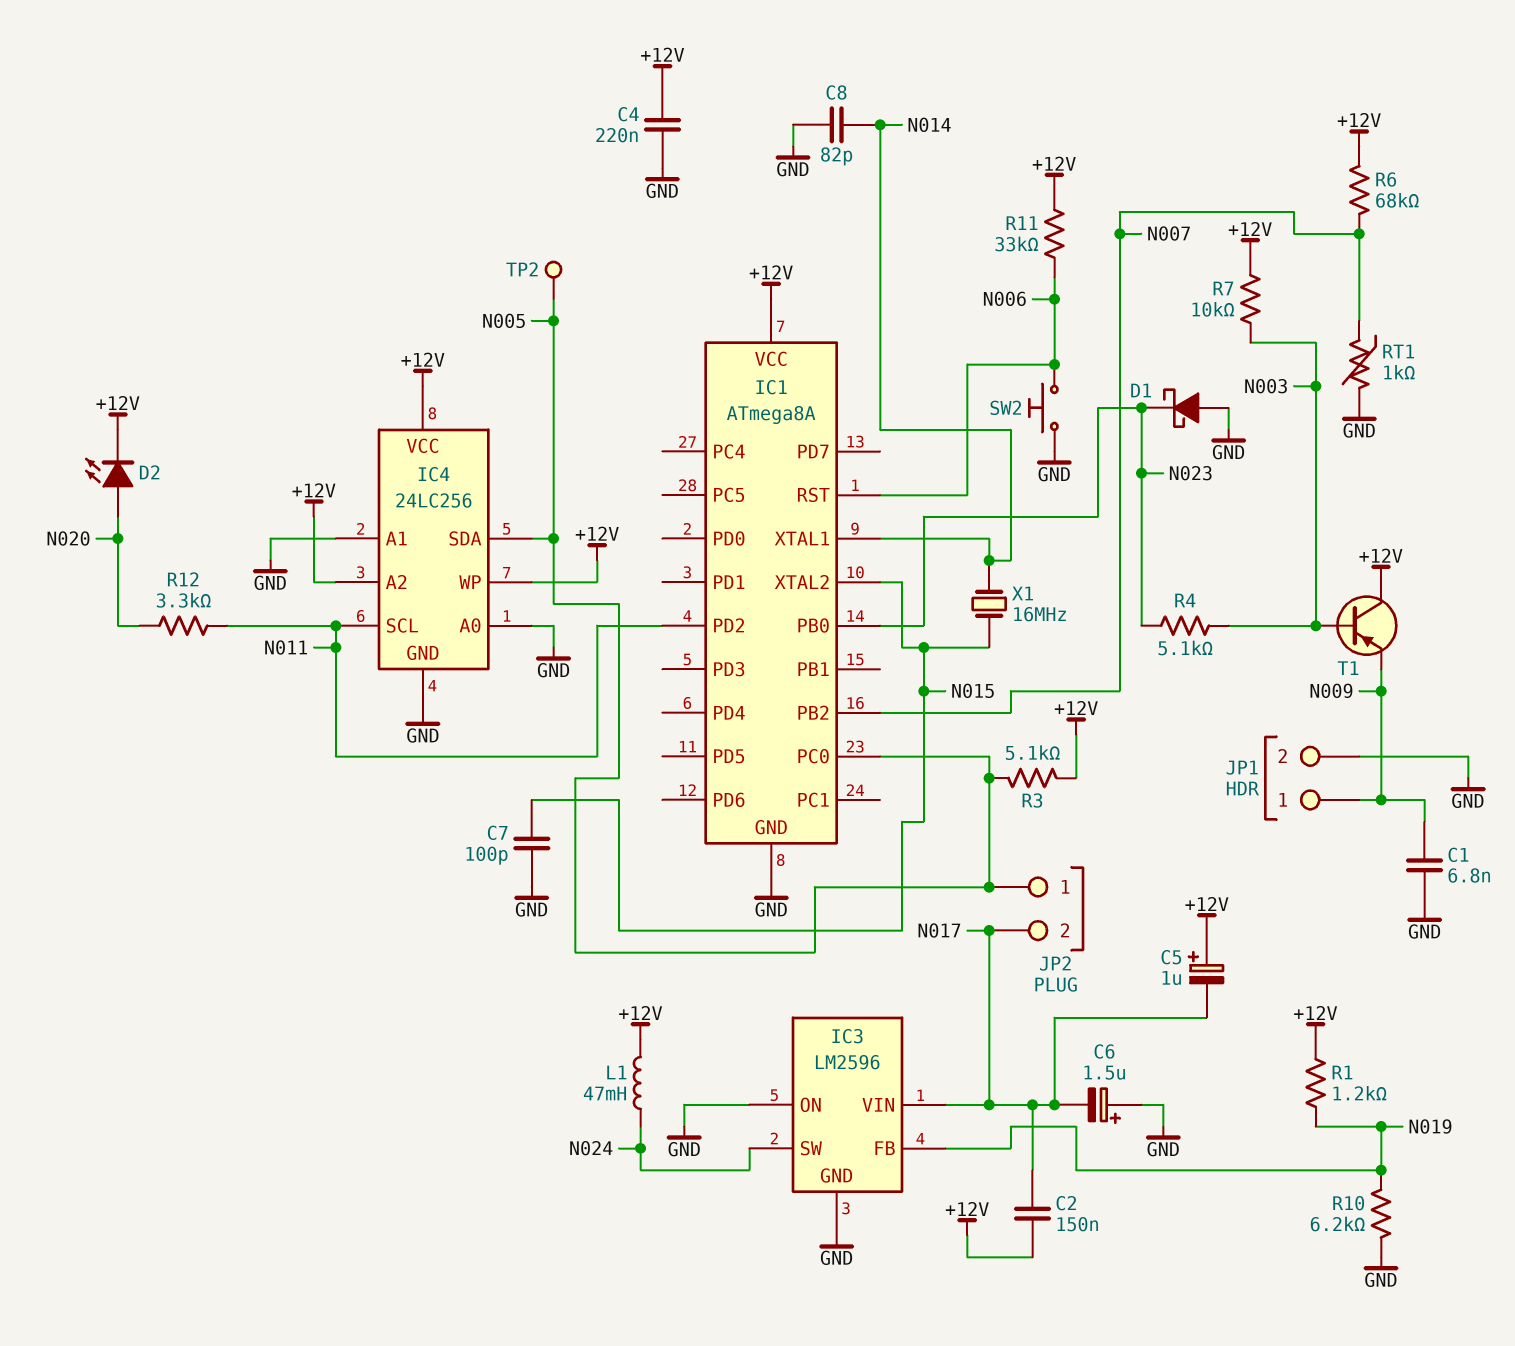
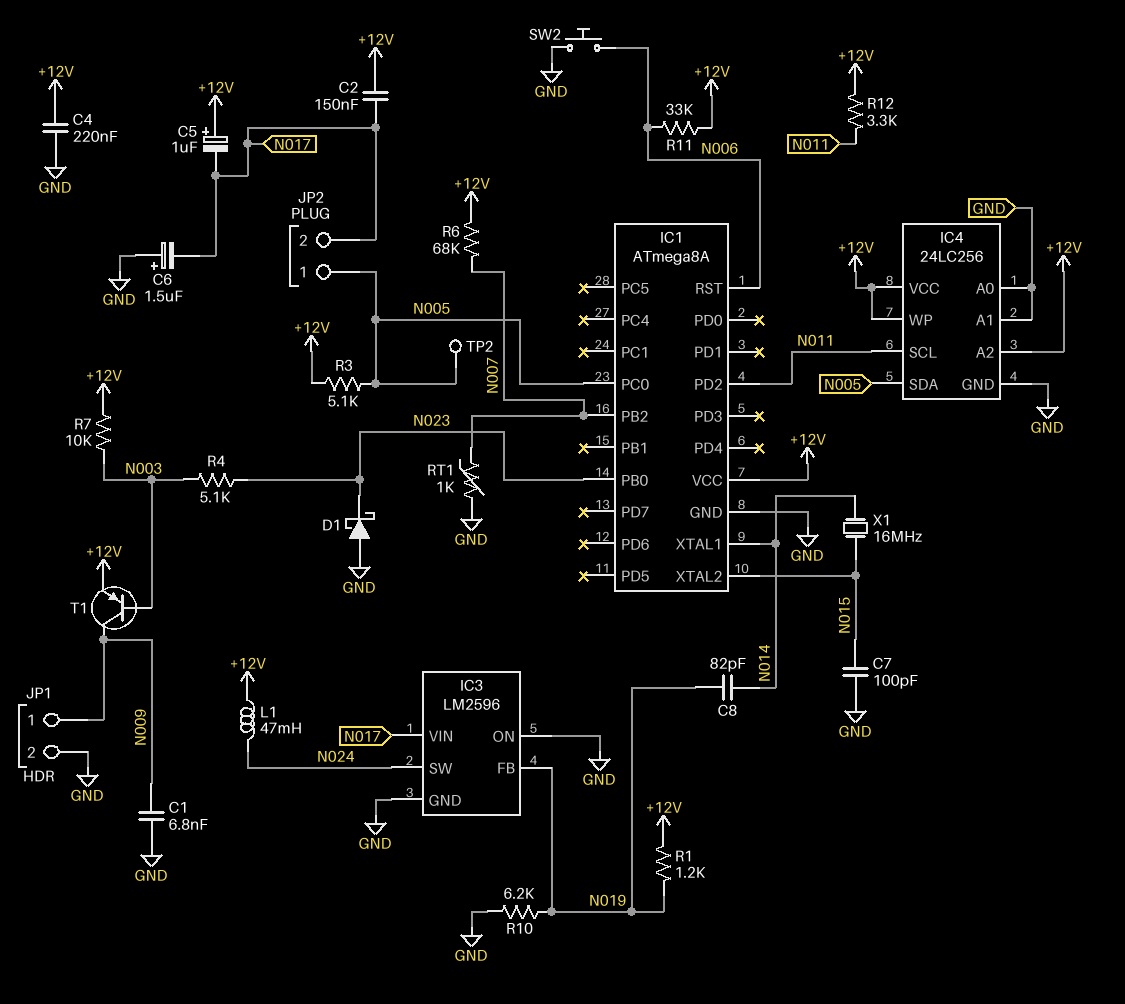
C8: 82pF (GND, N014) -> 82pF (N014, N019)
D2: LED (A N020, K +12V) -> none
R12: 3.3k (N011, N020) -> 3.3k (+12V, N011)
T1: PNP (B N003, C +12V, E N009) -> PNP (B N003, C N009, E +12V)

